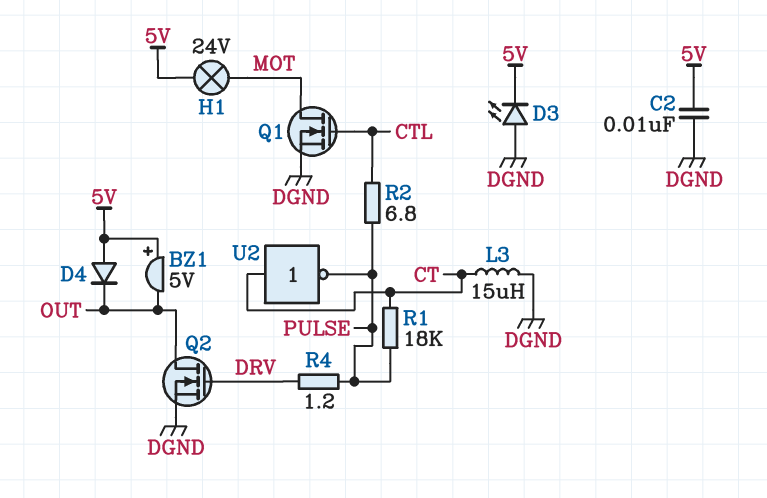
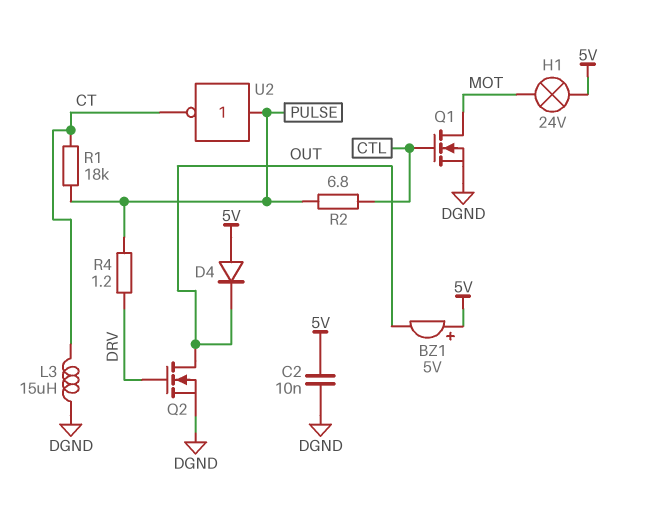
D3: LED (A DGND, K 5V) -> none
U2: NOT (in CT, out PULSE) -> NOT (in PULSE, out CT)

